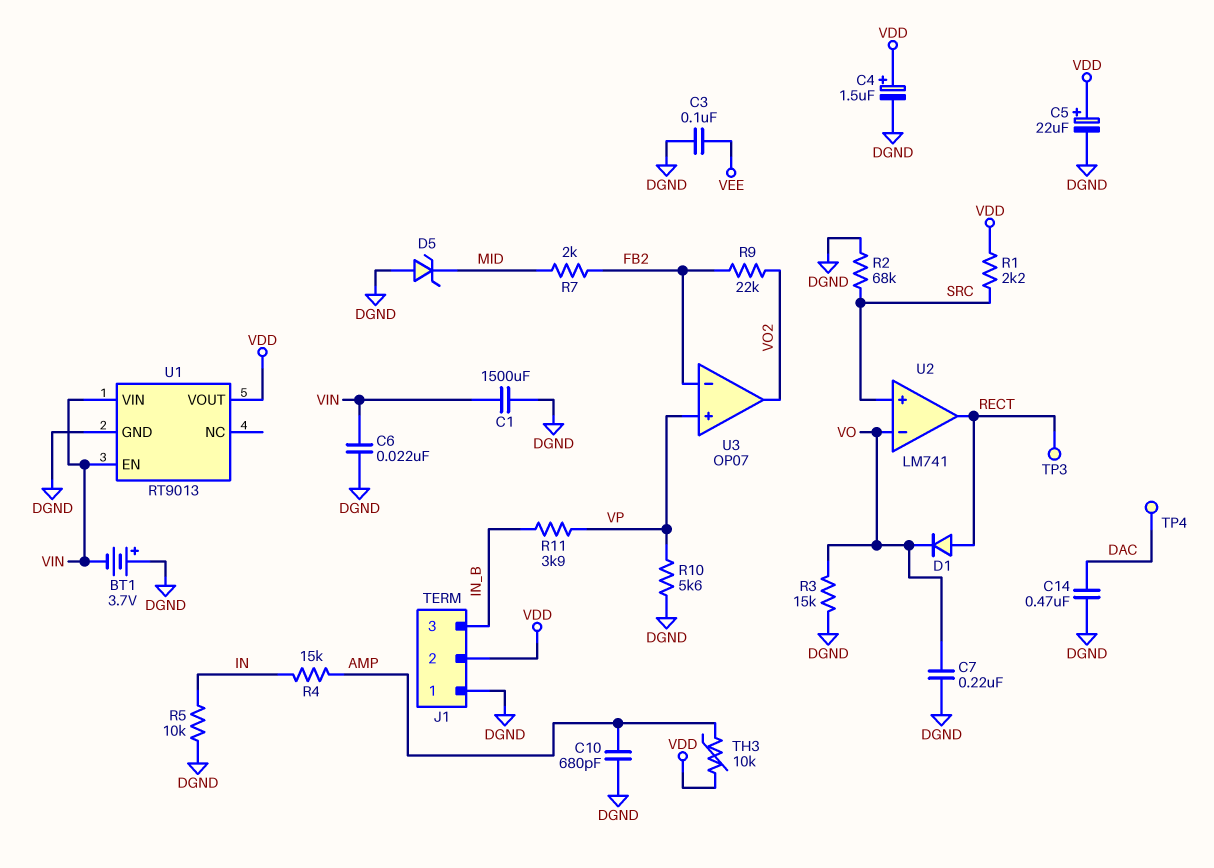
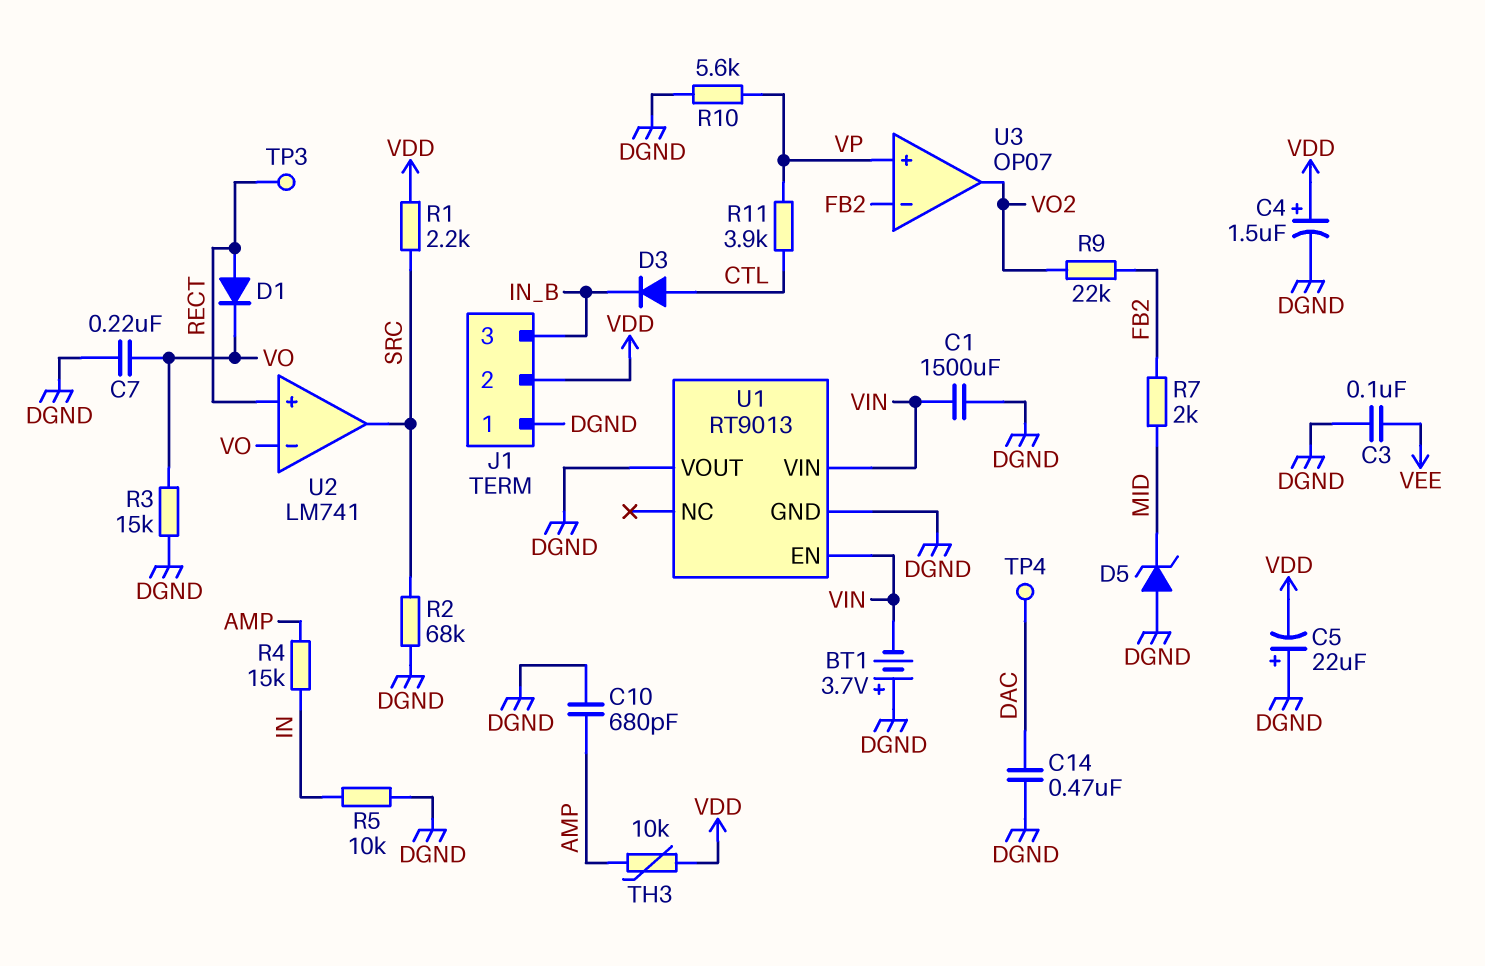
C5: 22uF (plus VDD, minus DGND) -> 22uF (plus DGND, minus VDD)
C6: 22nF (DGND, VIN) -> none
D3: none -> diode (A CTL, K IN_B)
R11: 3.9k (IN_B, VP) -> 3.9k (CTL, VP)
U1 pin VOUT: VDD -> DGND
U2 pin in+: SRC -> RECT
U2 pin out: RECT -> SRC

